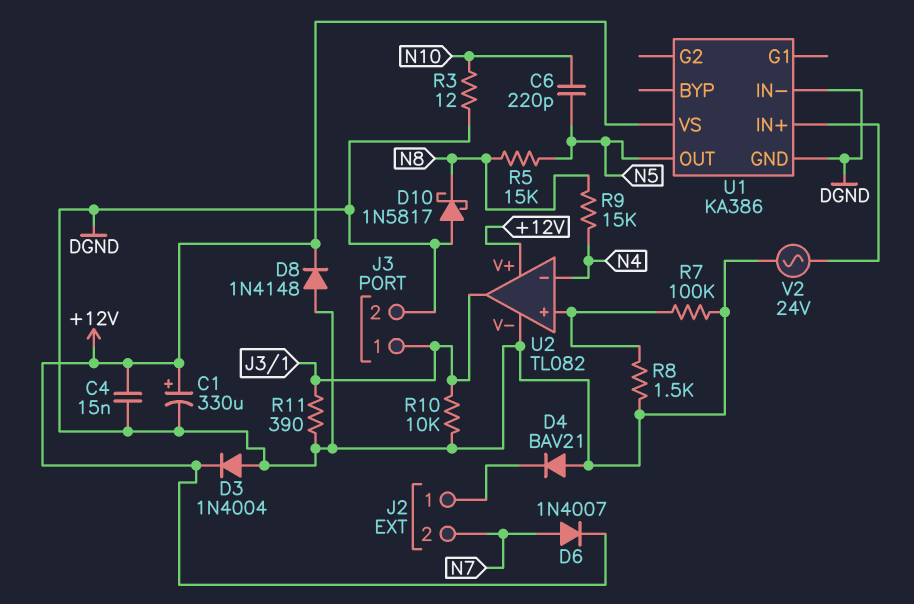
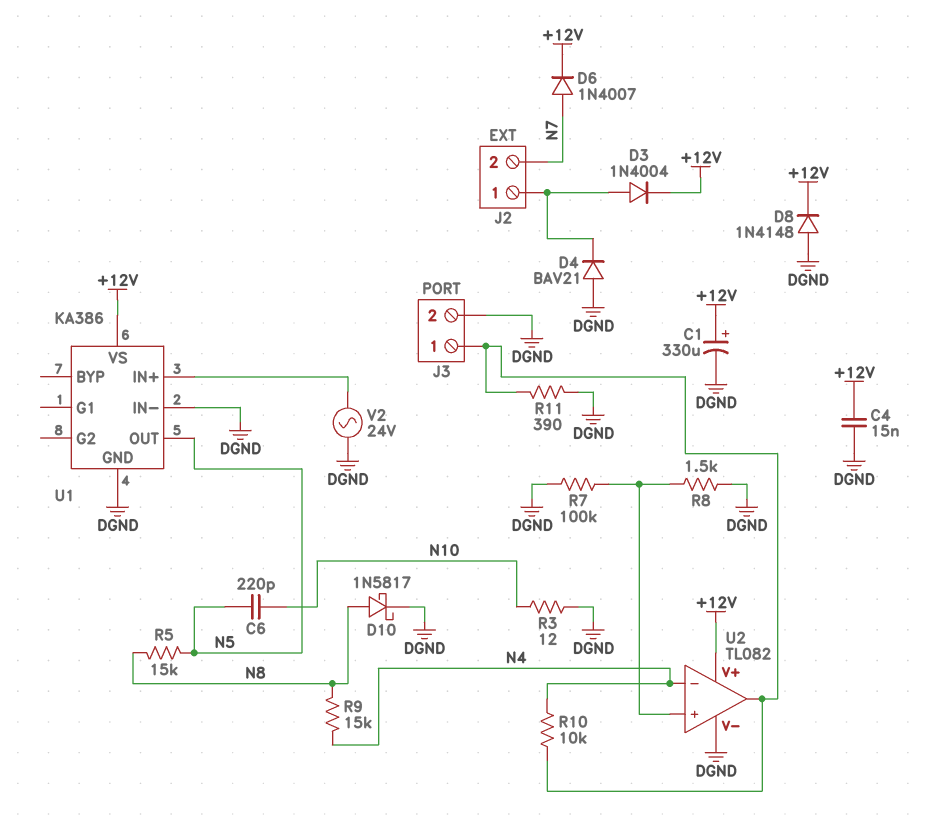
D3: diode 1N4004 (A DGND, K +12V) -> diode 1N4004 (A J2/1, K +12V)
D10: schottky 1N5817 (A DGND, K N8) -> schottky 1N5817 (A N8, K DGND)
R10: 10k (DGND, J3/1) -> 10k (J3/1, N4)

